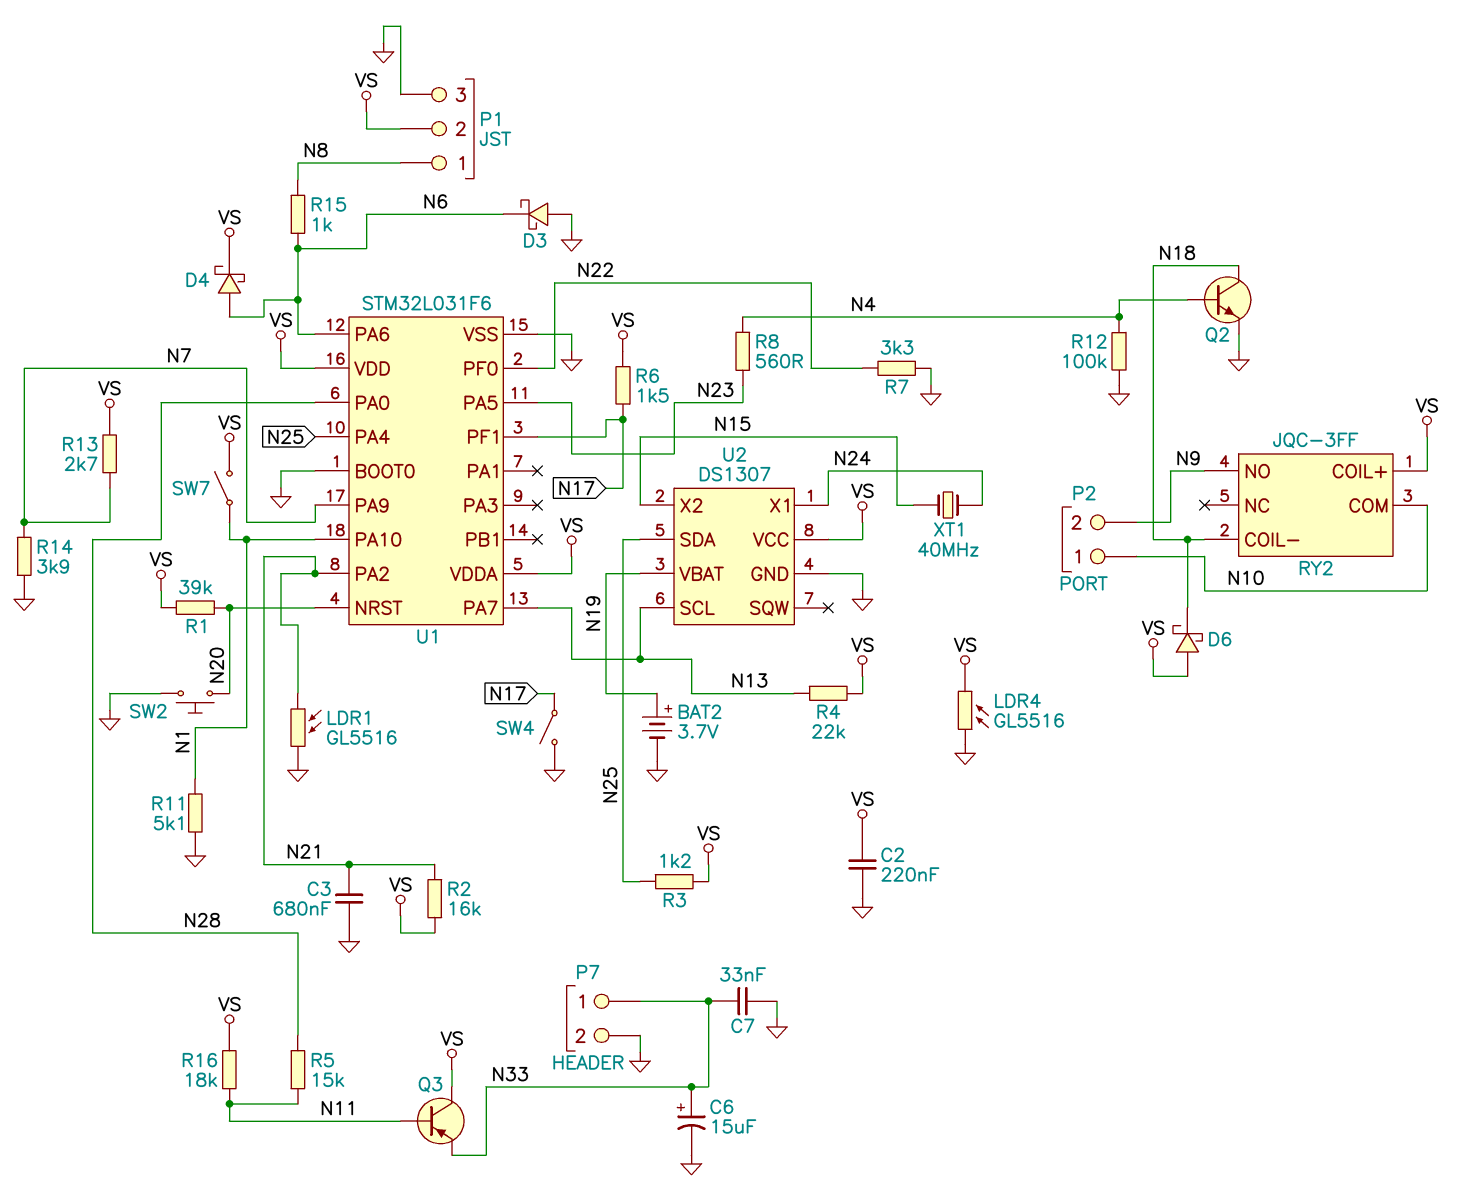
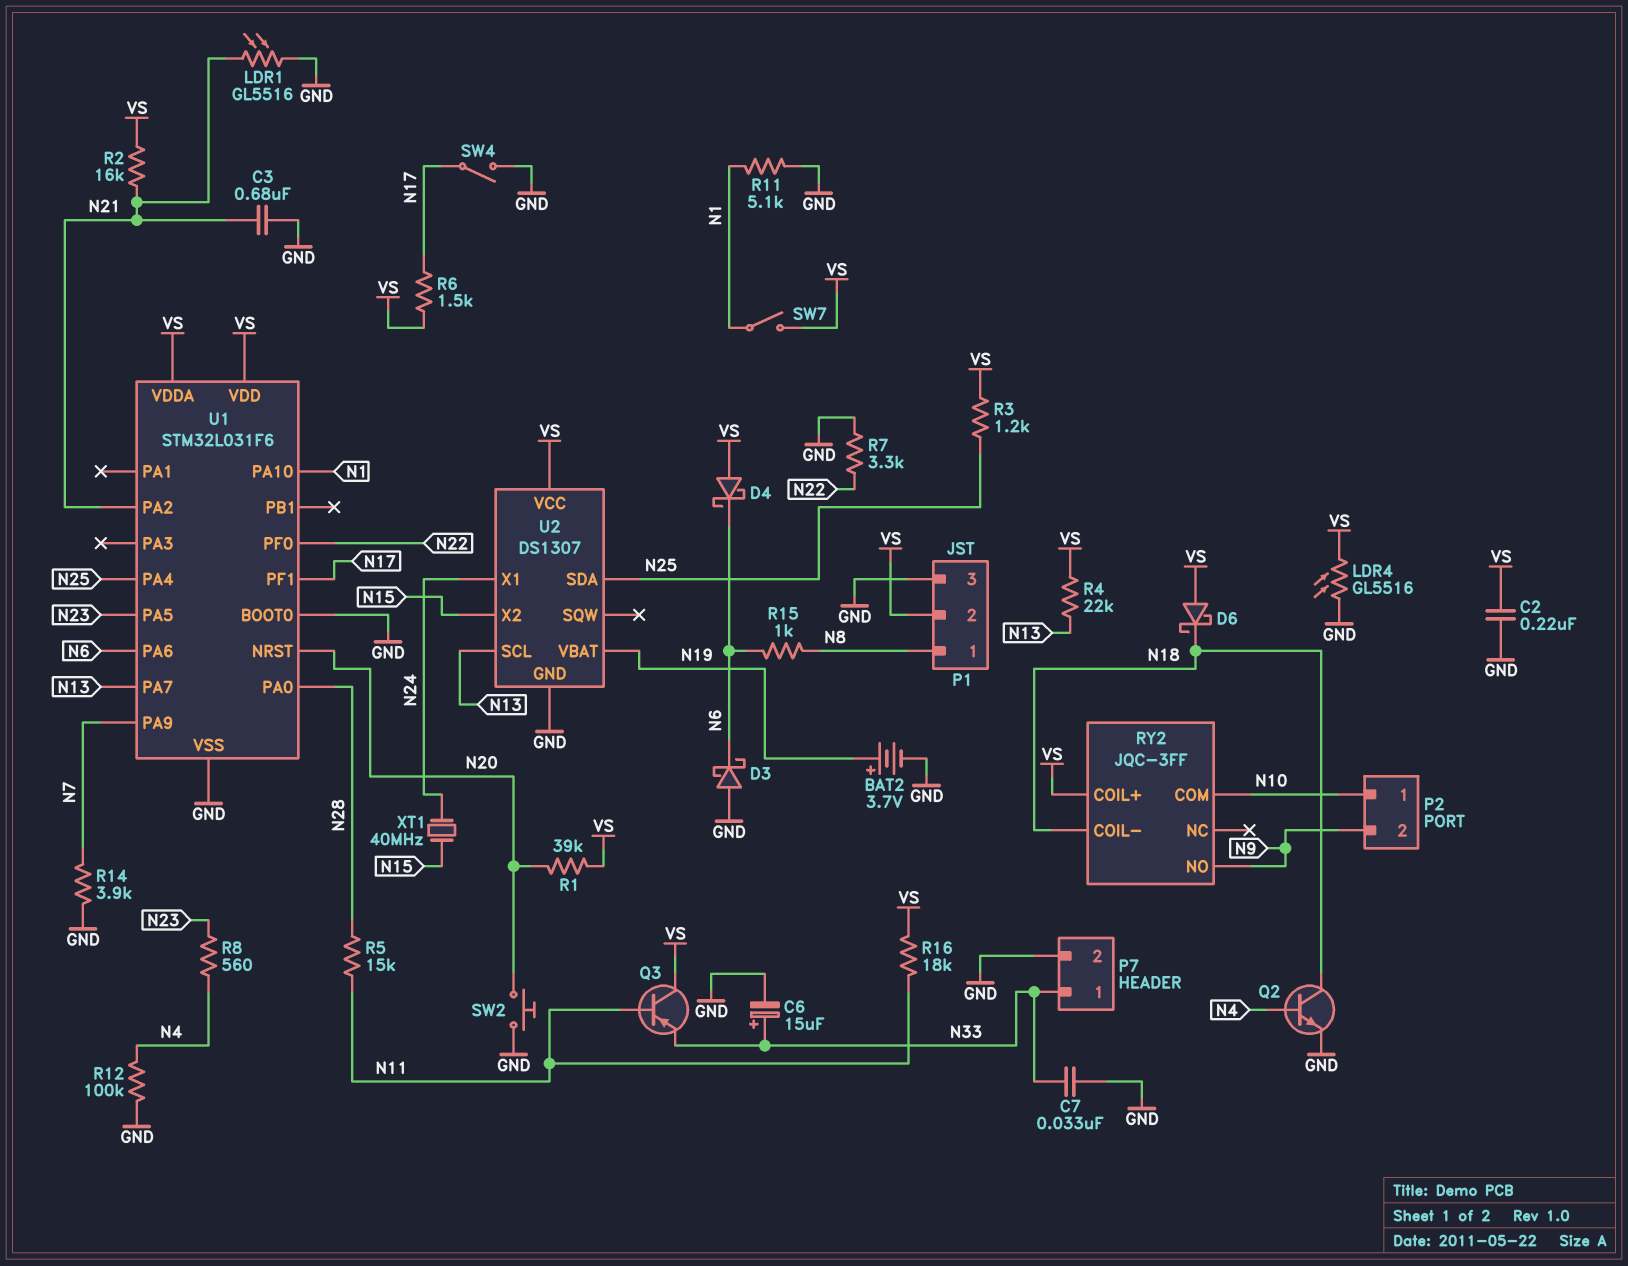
D4: schottky (A N6, K VS) -> schottky (A VS, K N6)
R13: 2.7k (N7, VS) -> none

